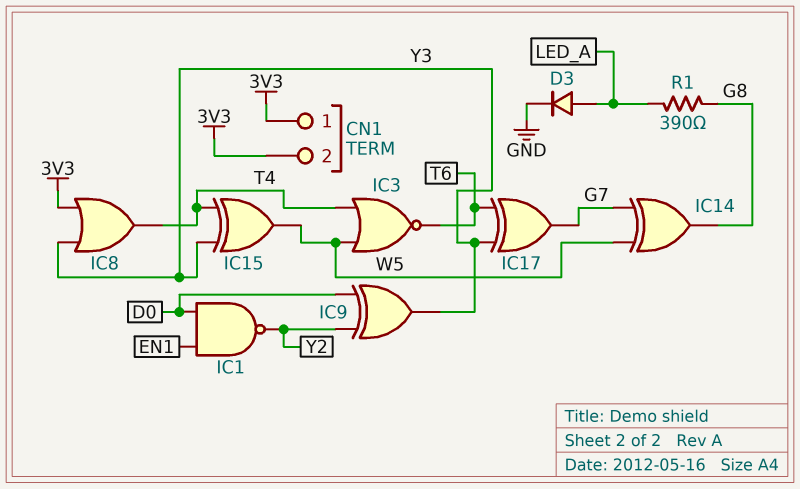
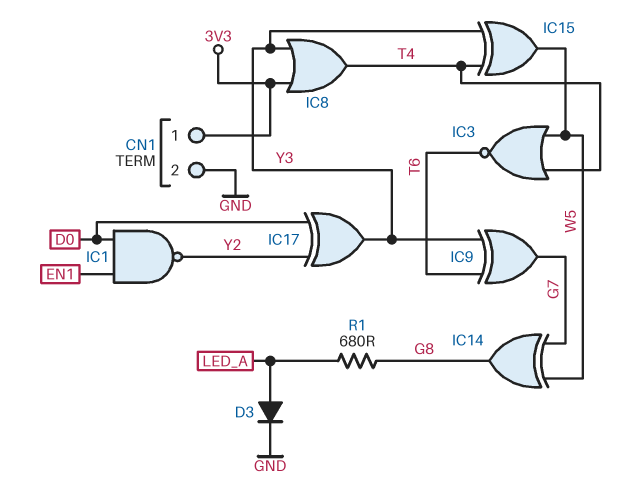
CN1 pin 2: 3V3 -> GND
IC9: XOR (in D0, in Y2, out Y3) -> XOR (in T6, in Y3, out G7)
IC17: XOR (in T6, in Y3, out G7) -> XOR (in D0, in Y2, out Y3)
R1: 390 (G8, LED_A) -> 680 (G8, LED_A)

